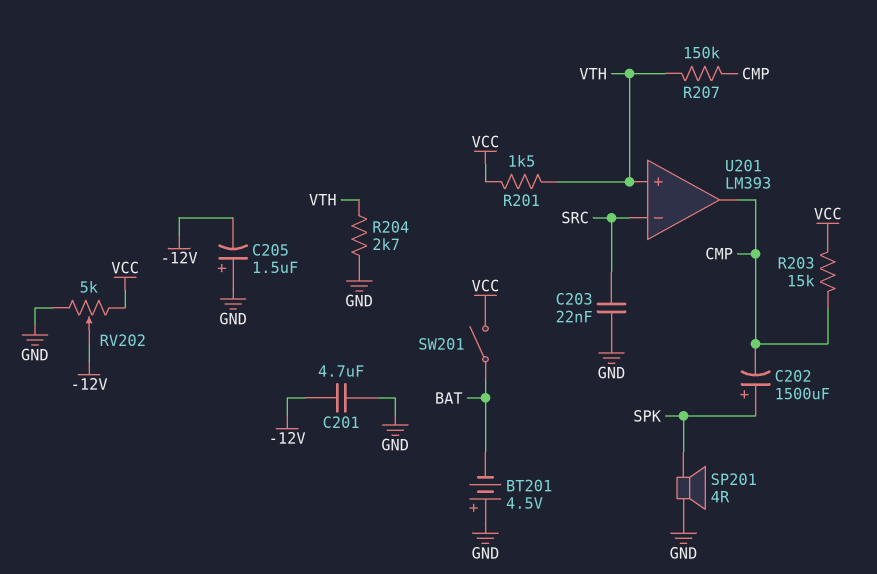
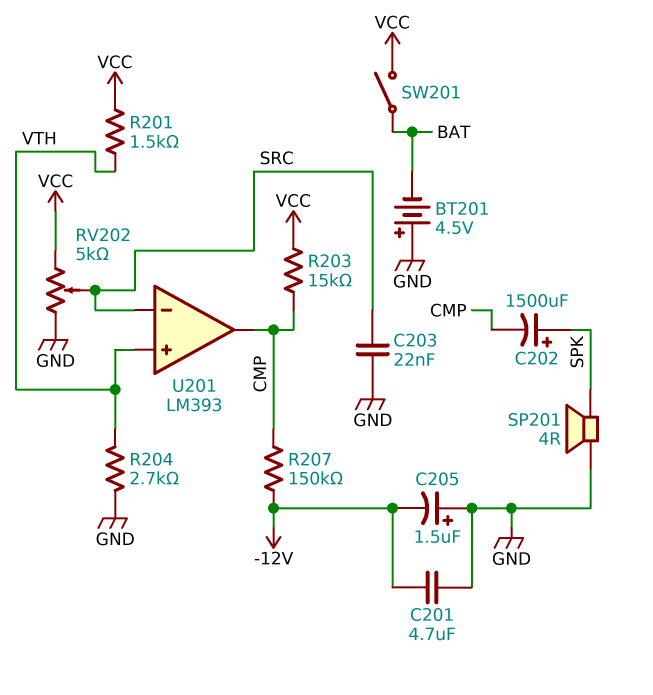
R207: 150k (CMP, VTH) -> 150k (-12V, CMP)
RV202: 5k (GND, VCC, wiper -12V) -> 5k (GND, VCC, wiper SRC)

